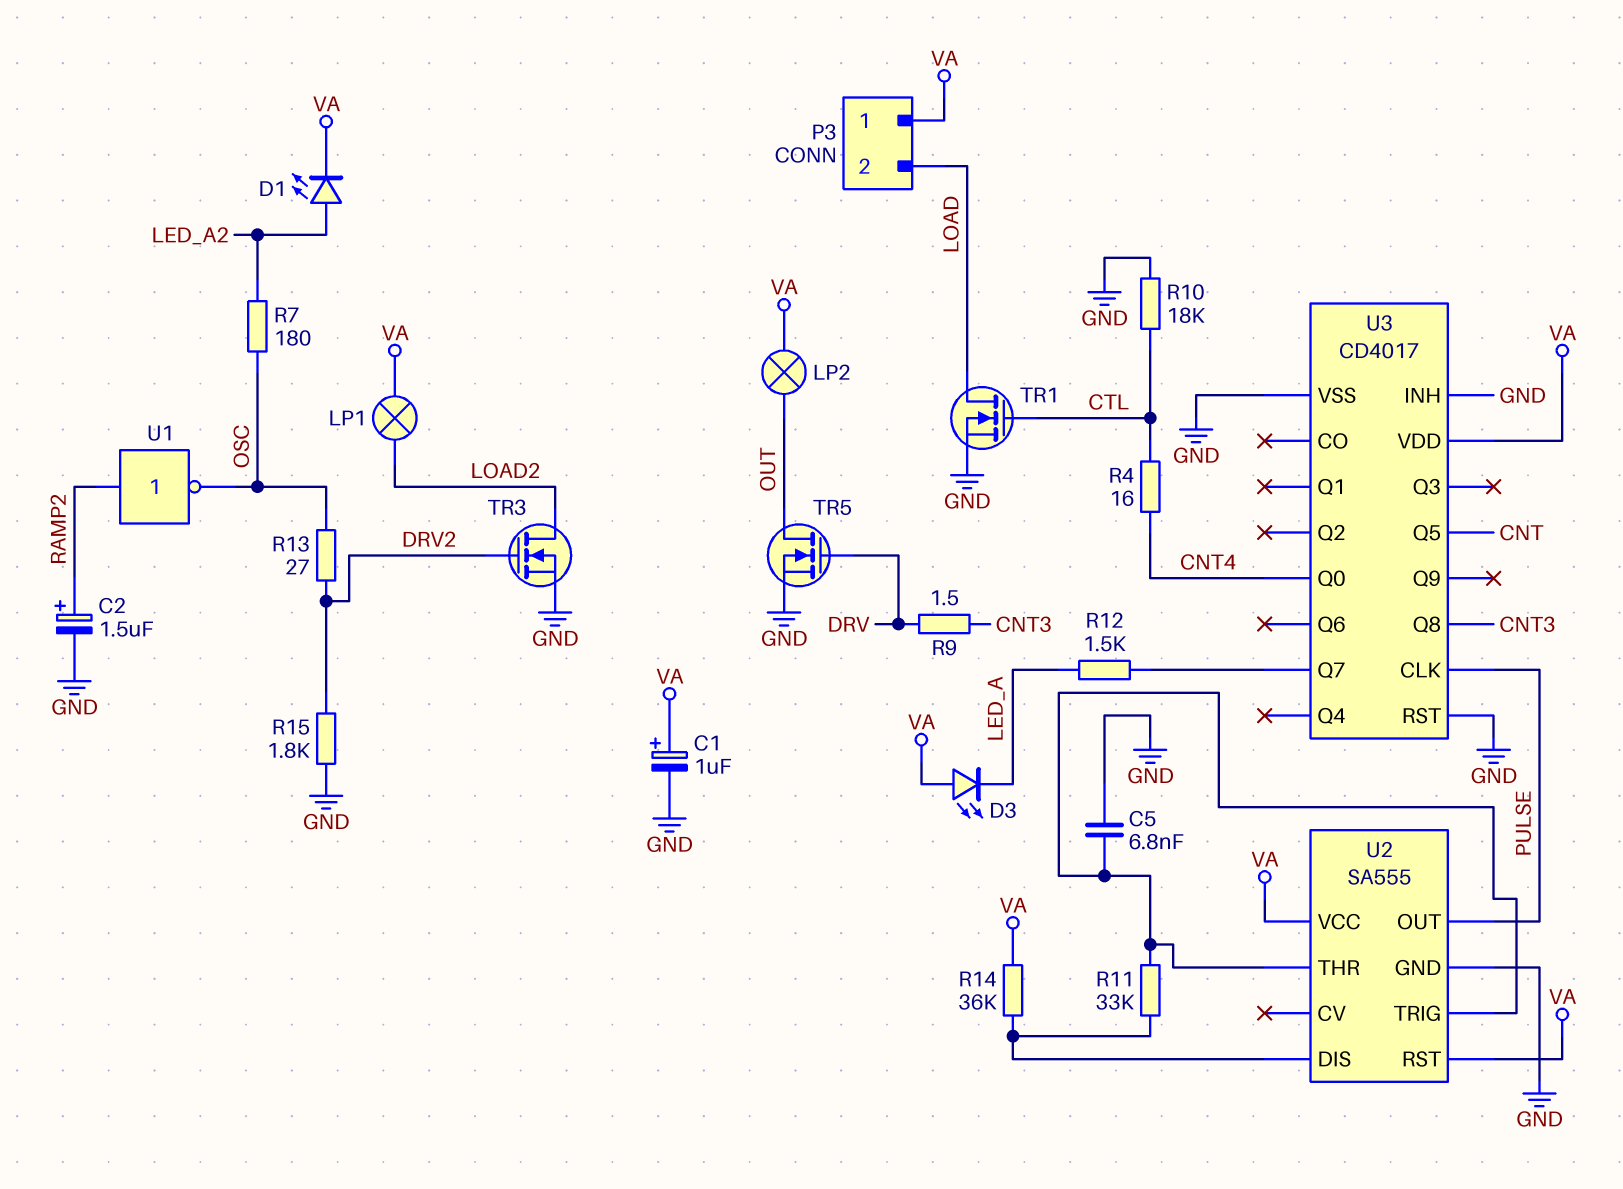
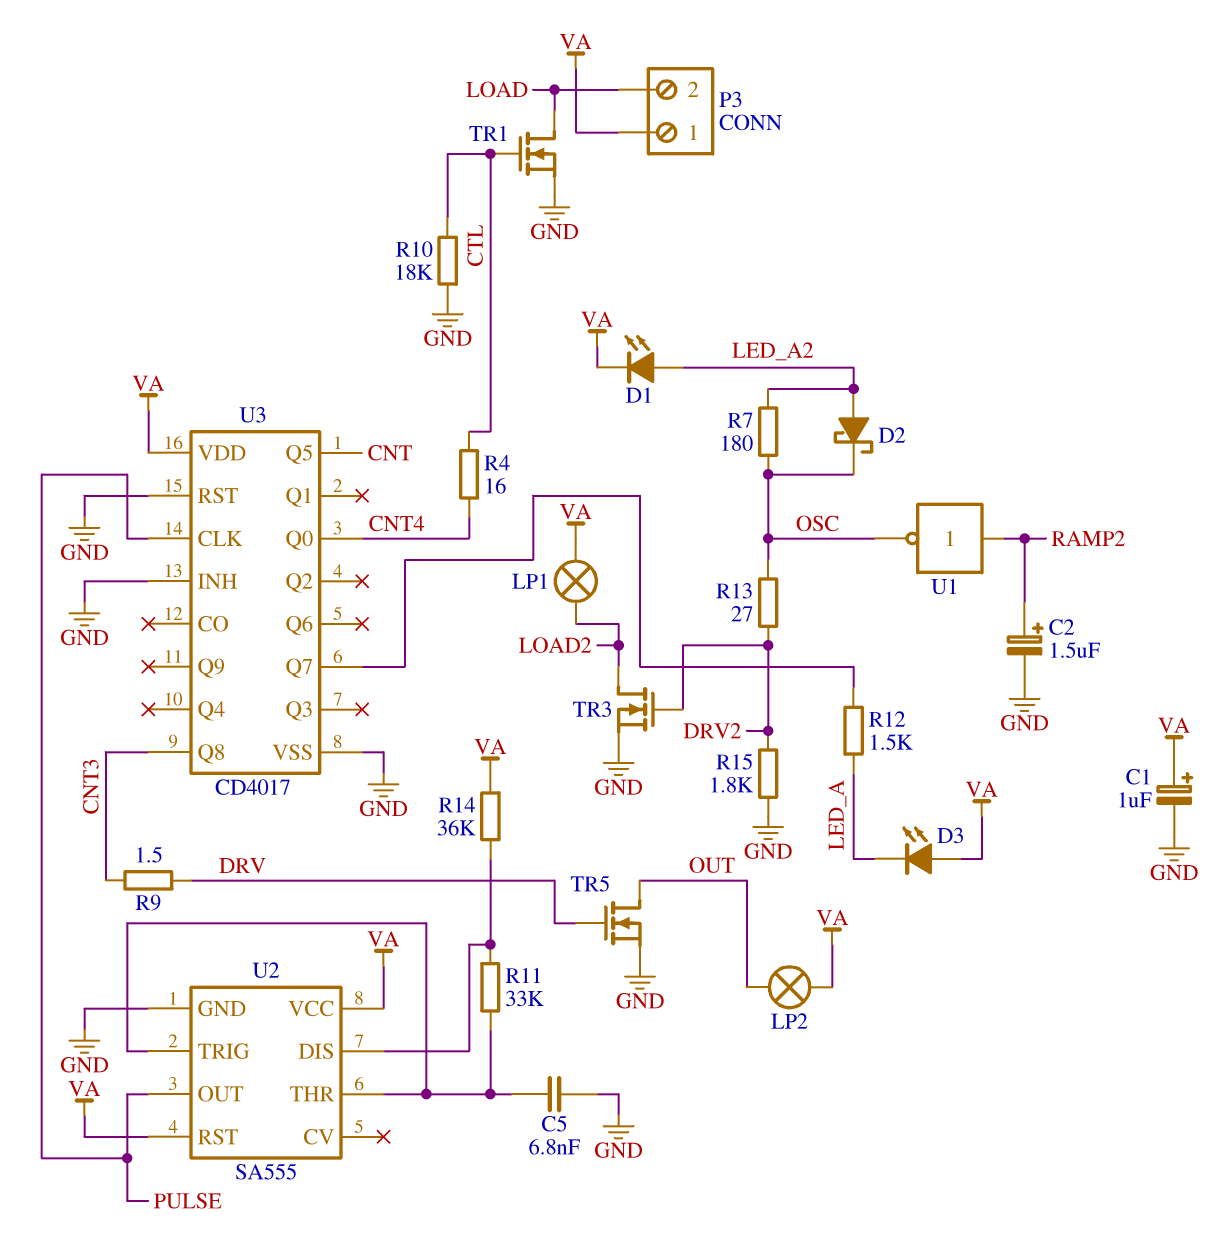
D2: none -> schottky (A LED_A2, K OSC)

